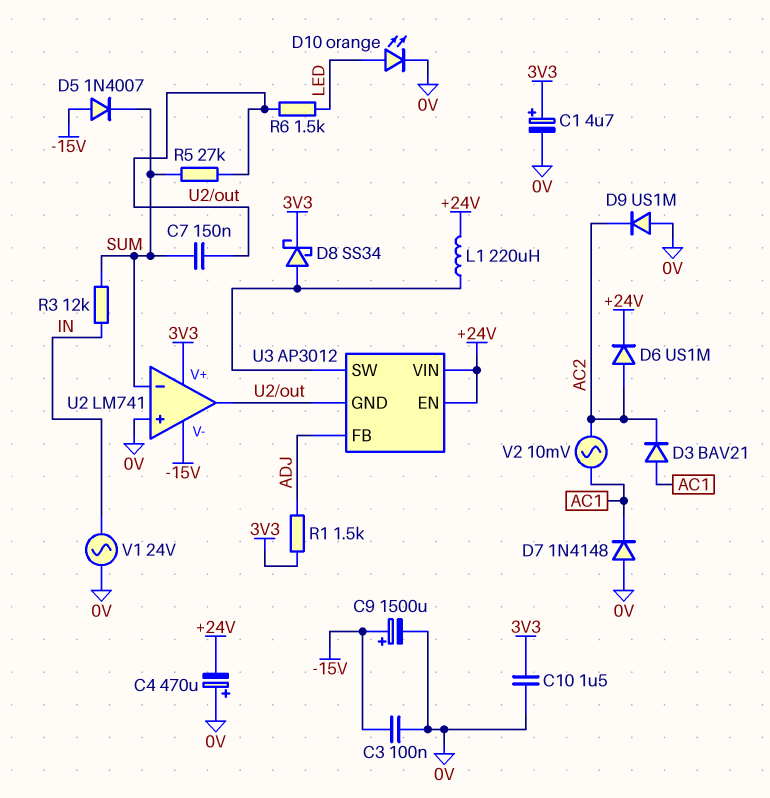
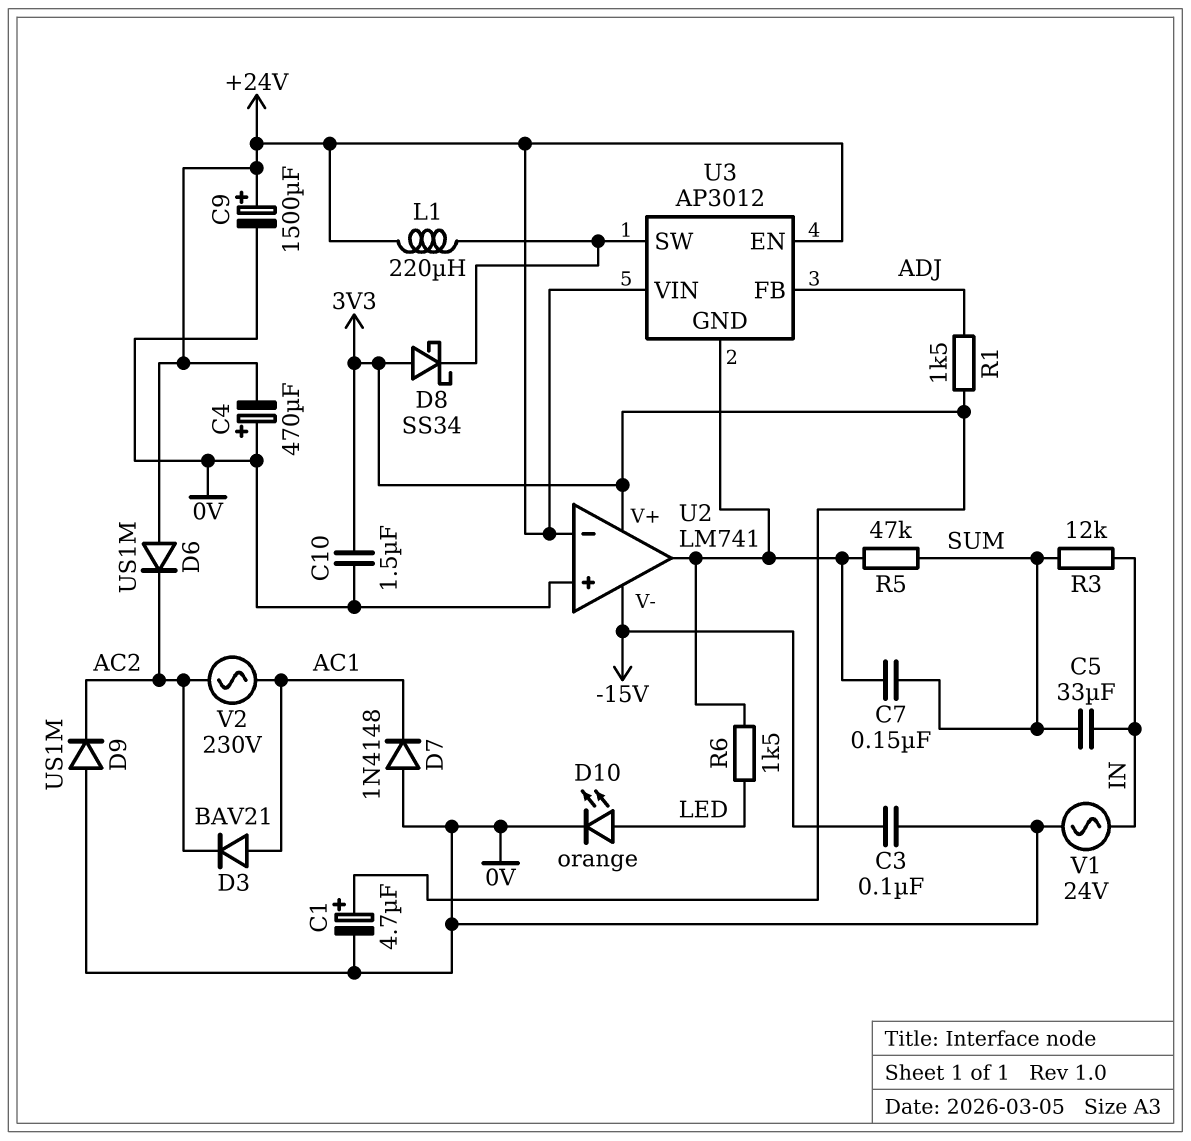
C5: none -> 33uF (IN, SUM)
C9: 1500uF (plus -15V, minus 0V) -> 1500uF (plus +24V, minus 0V)
D5: diode 1N4007 (A -15V, K SUM) -> none
D6: diode US1M (A AC2, K +24V) -> diode US1M (A +24V, K AC2)
D8: schottky SS34 (A U3/SW, K 3V3) -> schottky SS34 (A 3V3, K U3/SW)
R5: 27k (SUM, U2/out) -> 47k (SUM, U2/out)
U2 pin in-: SUM -> +24V
V2: AC 10mV (AC1, AC2) -> AC 230V (AC1, AC2)

